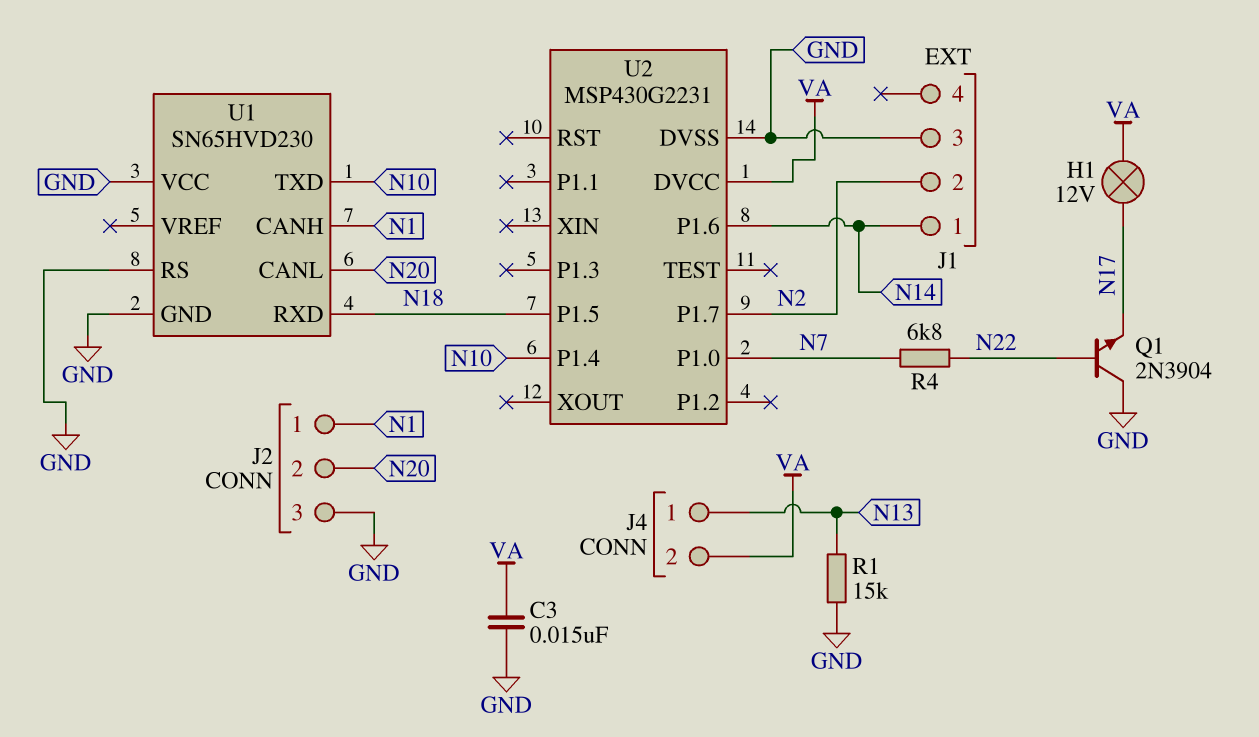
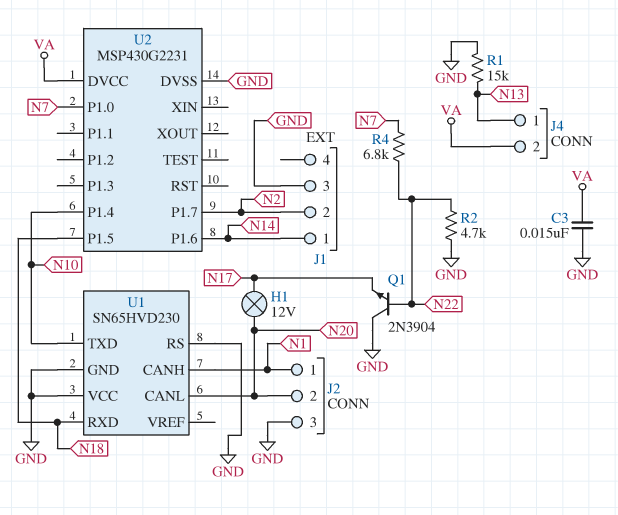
H1: lamp 12V (N17, VA) -> lamp 12V (N17, N20)
R2: none -> 4.7k (GND, N22)

